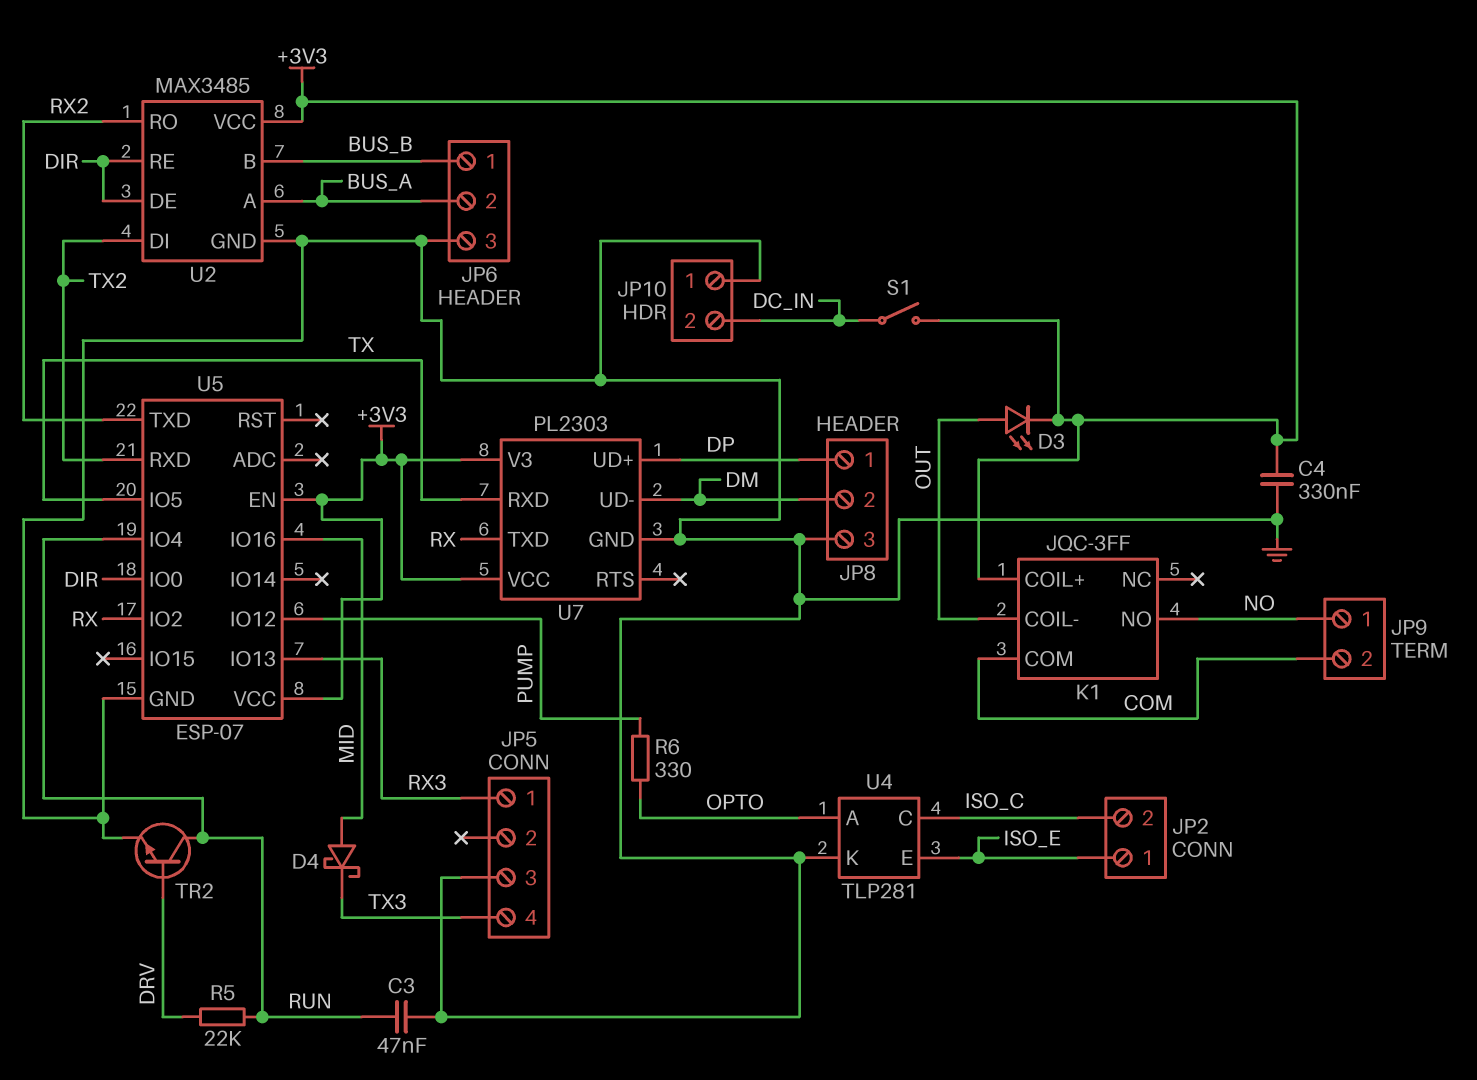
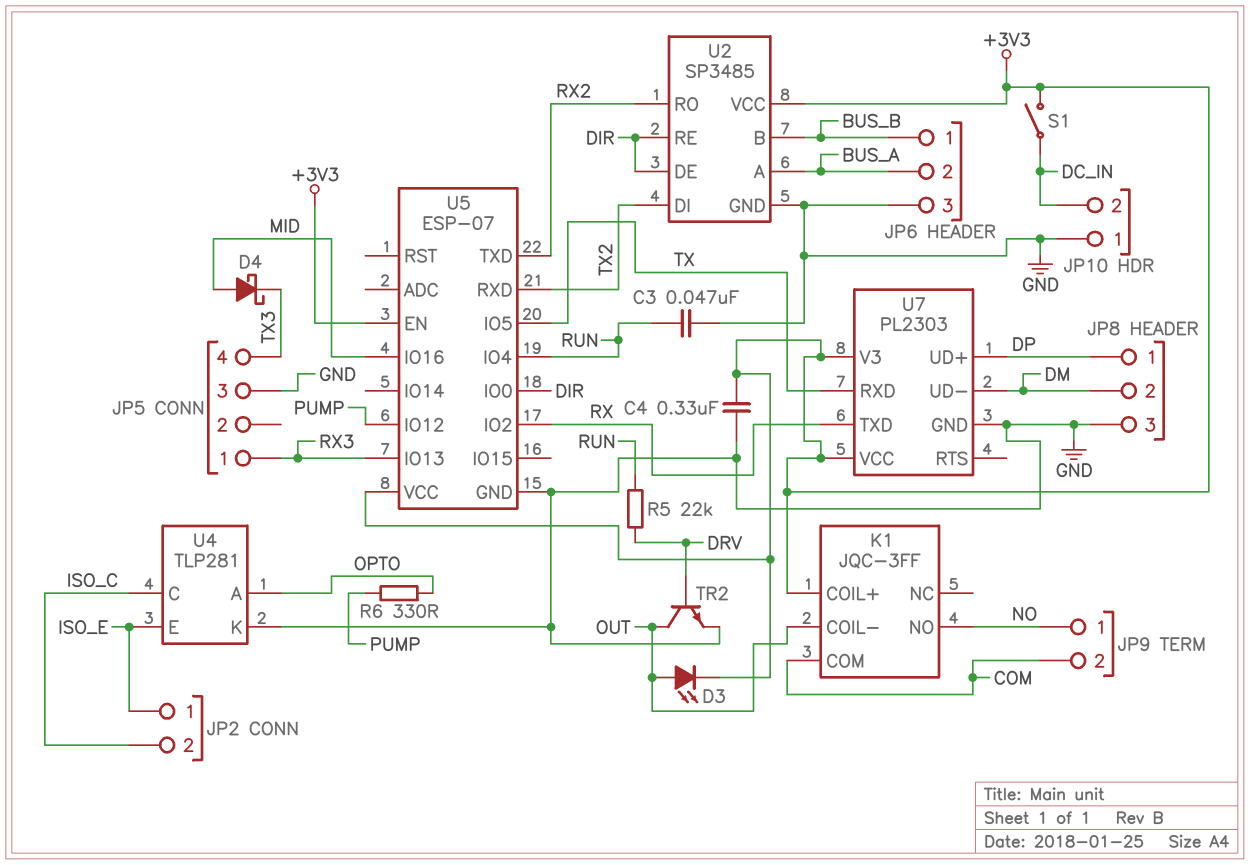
TR2: NPN (B DRV, C RUN, E GND) -> NPN (B DRV, C OUT, E GND)
U2: MAX3485 -> SP3485

